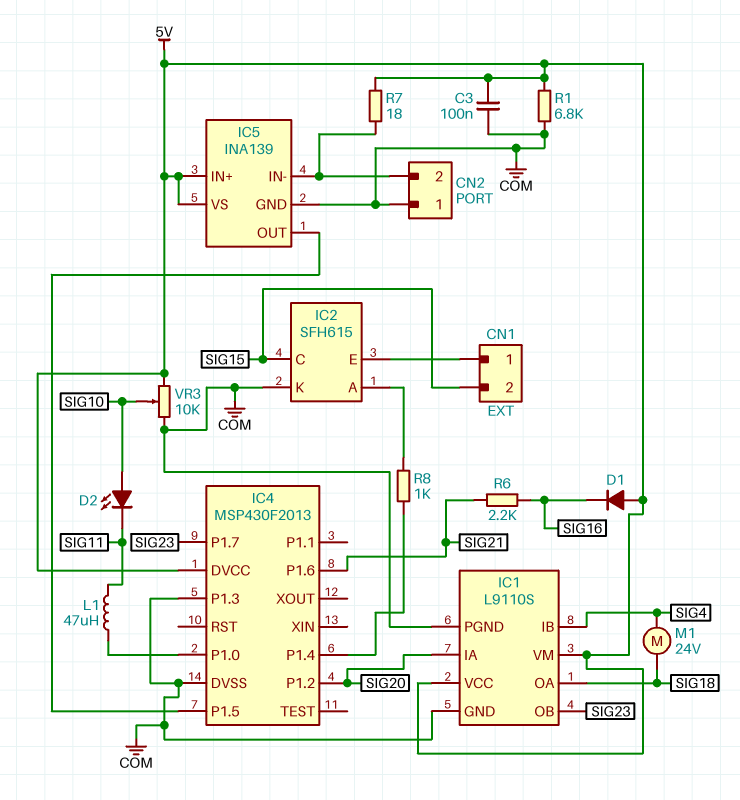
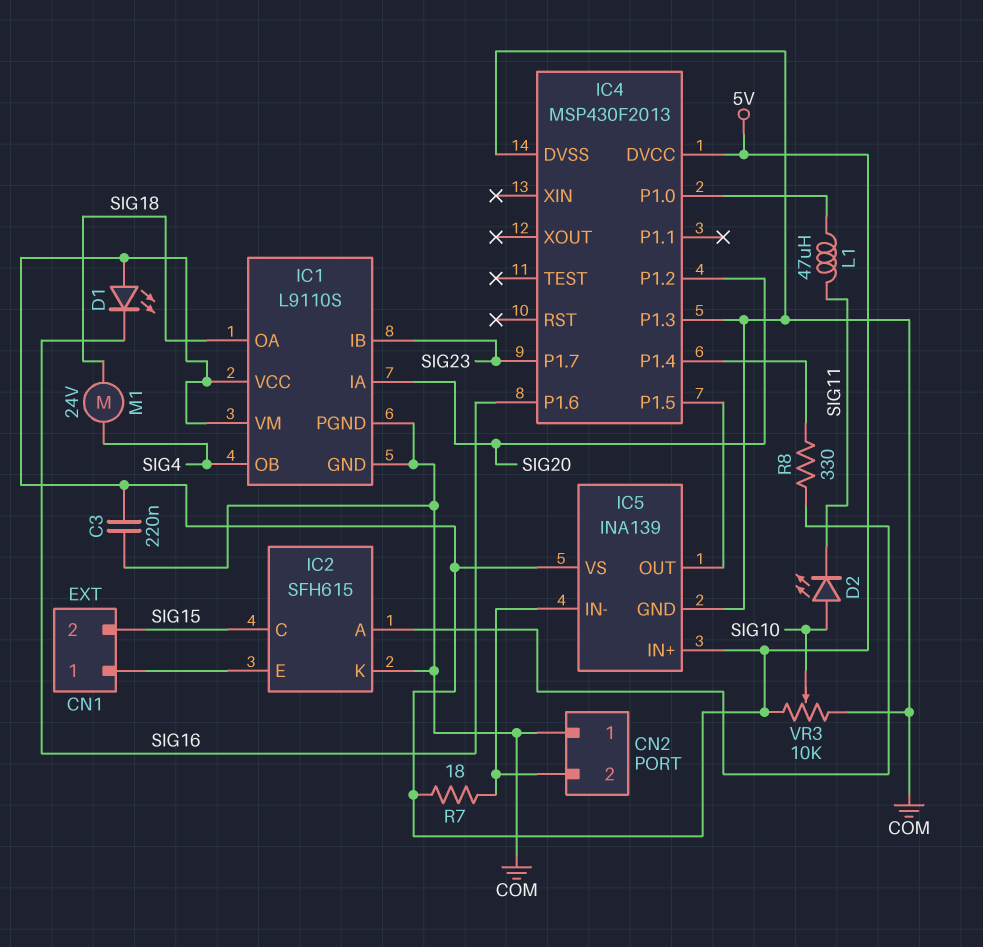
C3: 100nF (5V, COM) -> 220nF (5V, COM)
D1: diode (A 5V, K SIG16) -> LED (A 5V, K SIG16)
IC1 pin IB: SIG4 -> SIG23
IC1 pin OB: SIG23 -> SIG4
IC4 pin P1.6: SIG21 -> SIG16
R1: 6.8k (5V, COM) -> none
R6: 2.2k (SIG16, SIG21) -> none
R8: 1k (IC2/A, IC4/P1.4) -> 330 (IC2/A, IC4/P1.4)

